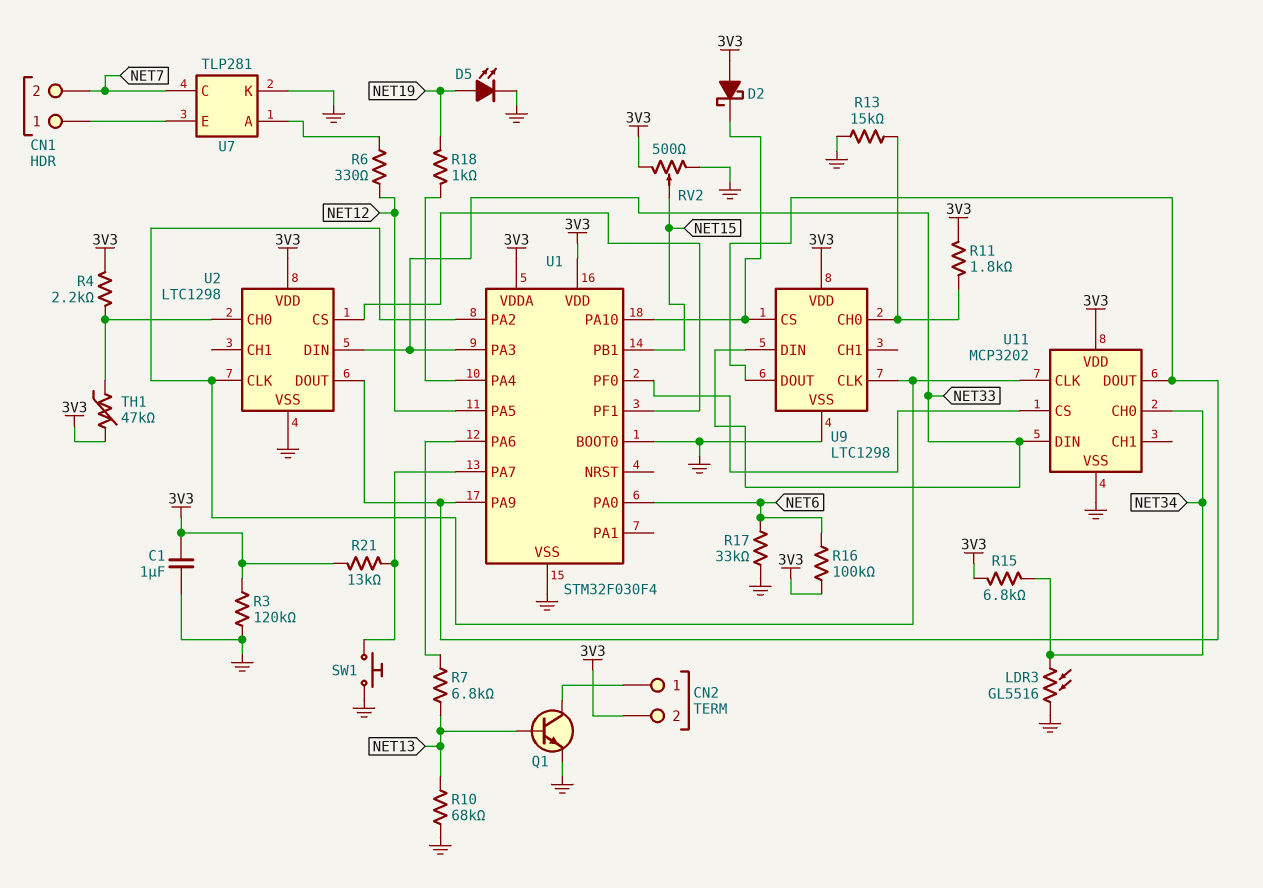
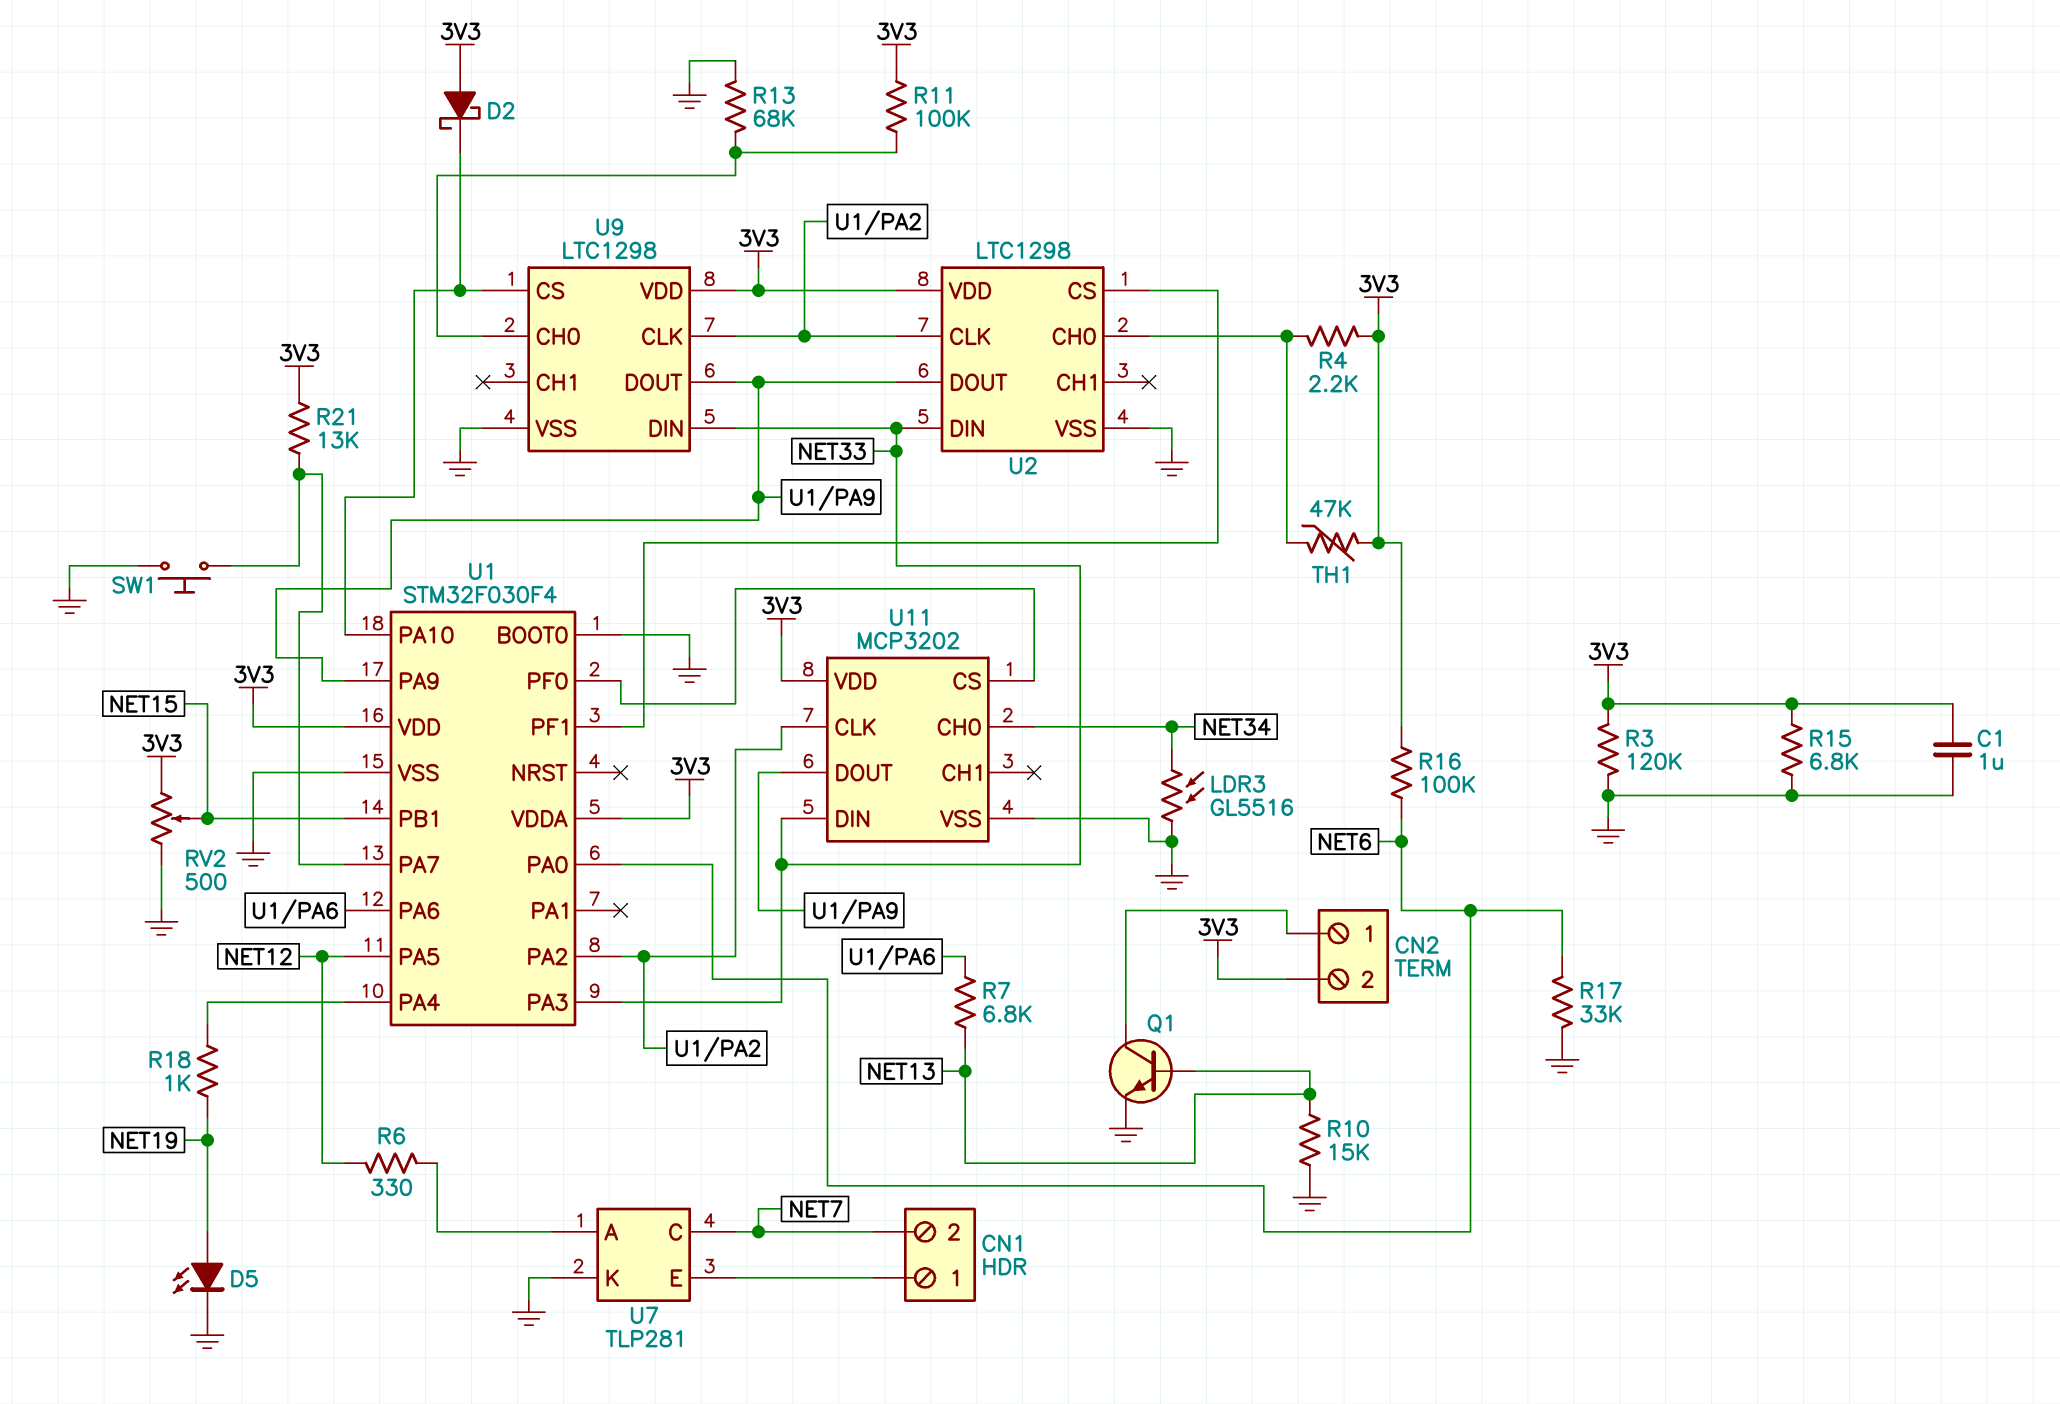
R10: 68k (GND, NET13) -> 15k (GND, NET13)
R11: 1.8k (3V3, U9/CH0) -> 100k (3V3, U9/CH0)
R13: 15k (GND, U9/CH0) -> 68k (GND, U9/CH0)
R15: 6.8k (3V3, NET34) -> 6.8k (3V3, GND)

